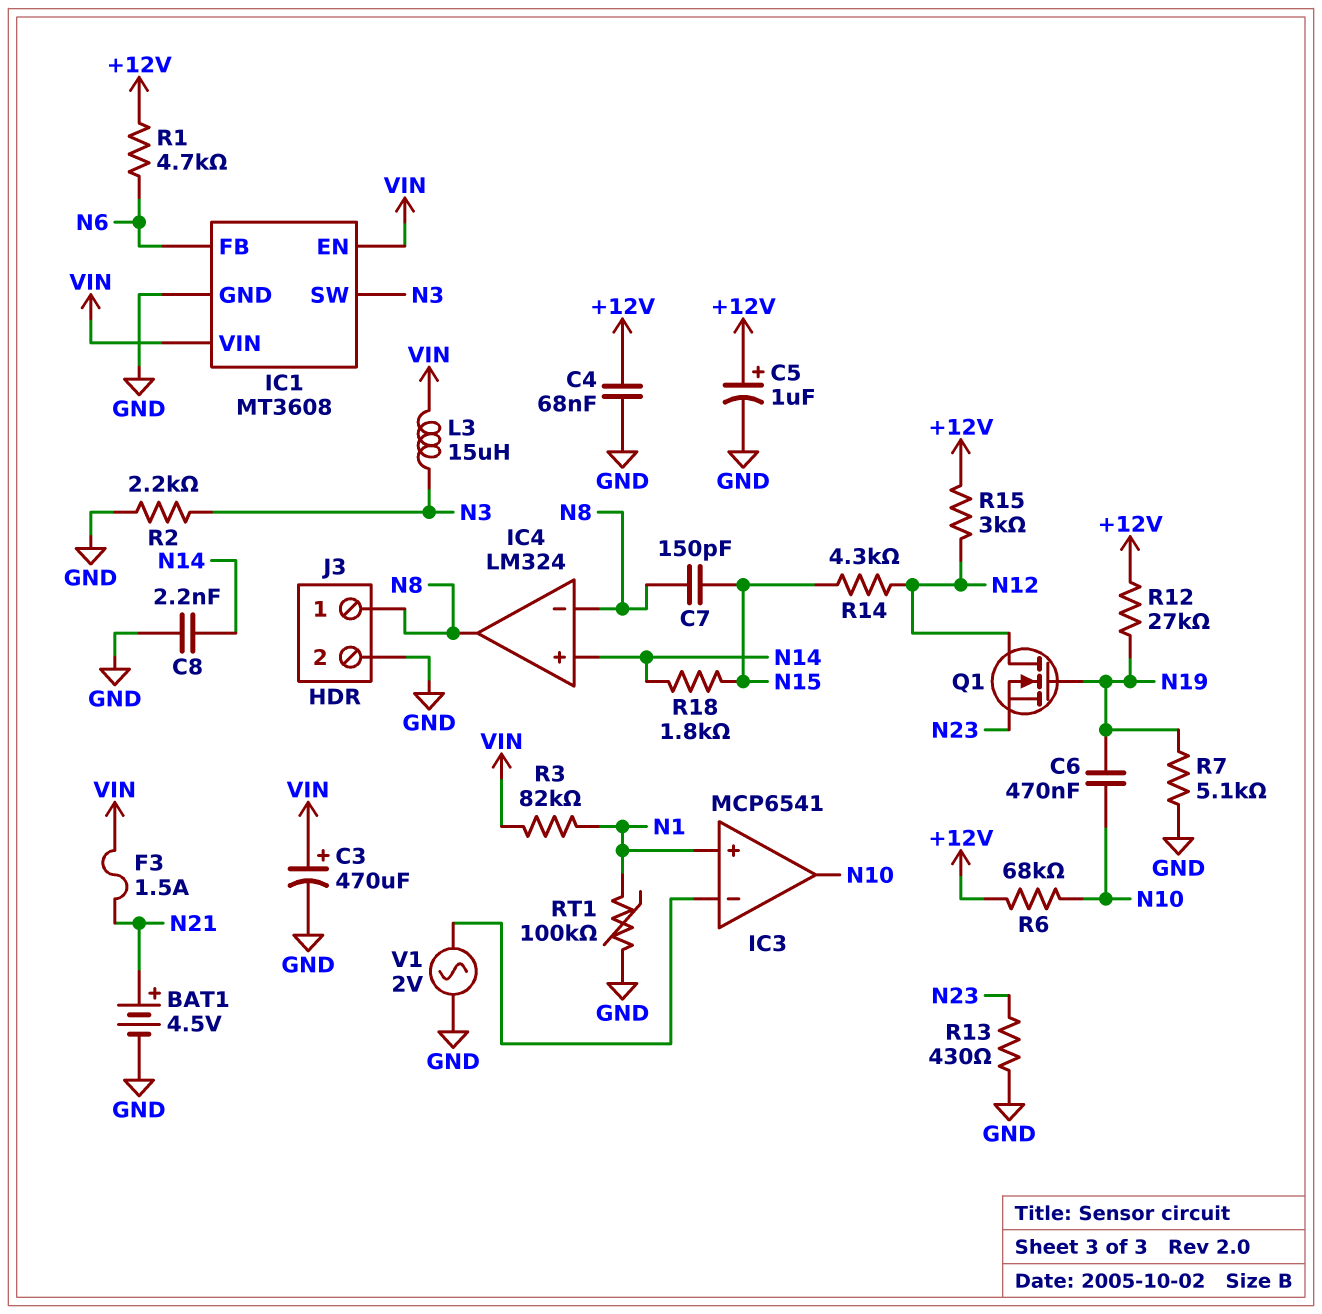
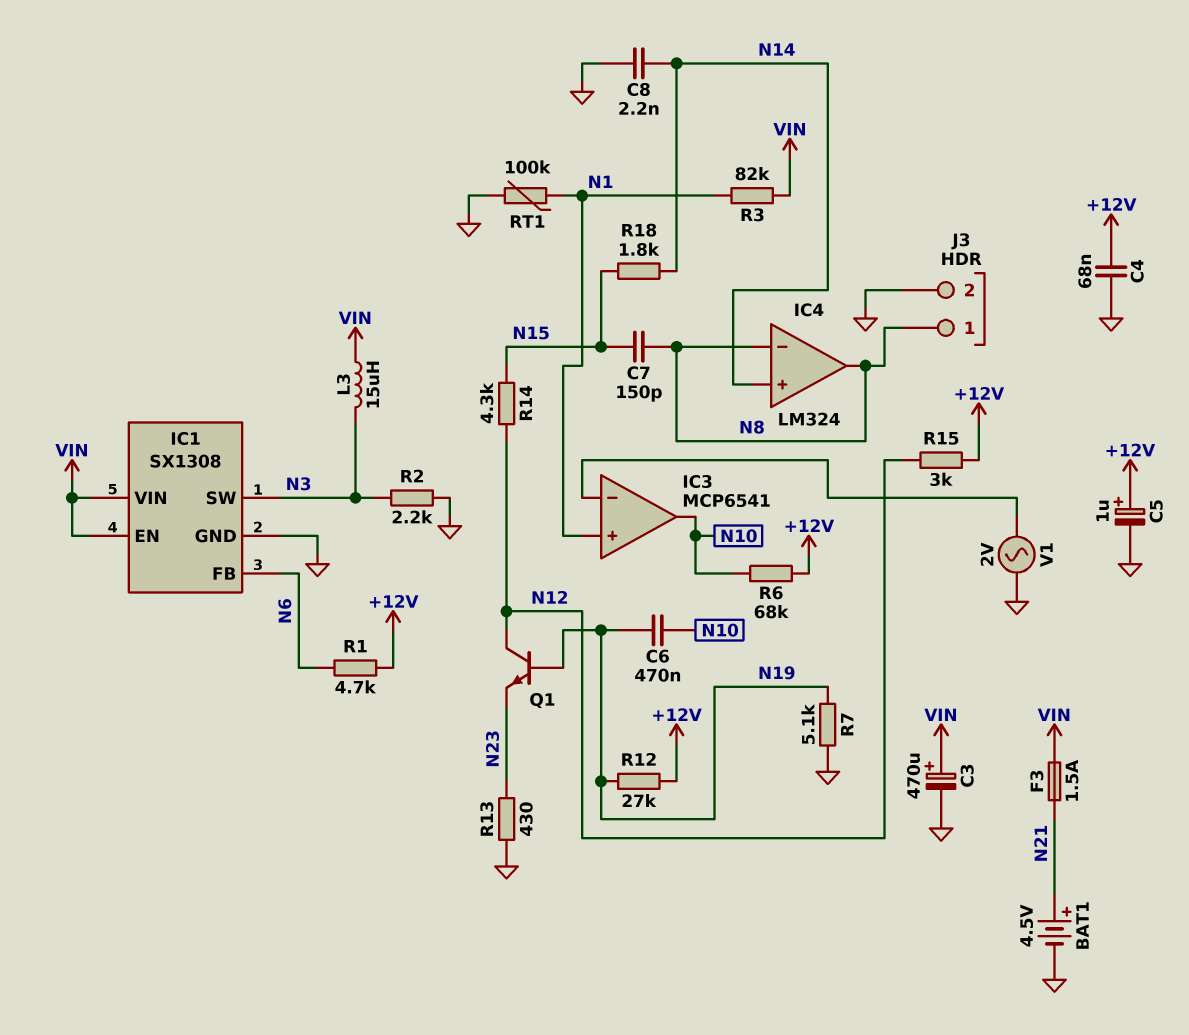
IC1: MT3608 -> SX1308
Q1: NMOS (G N19, D N12, S N23) -> NPN (B N19, C N12, E N23)

